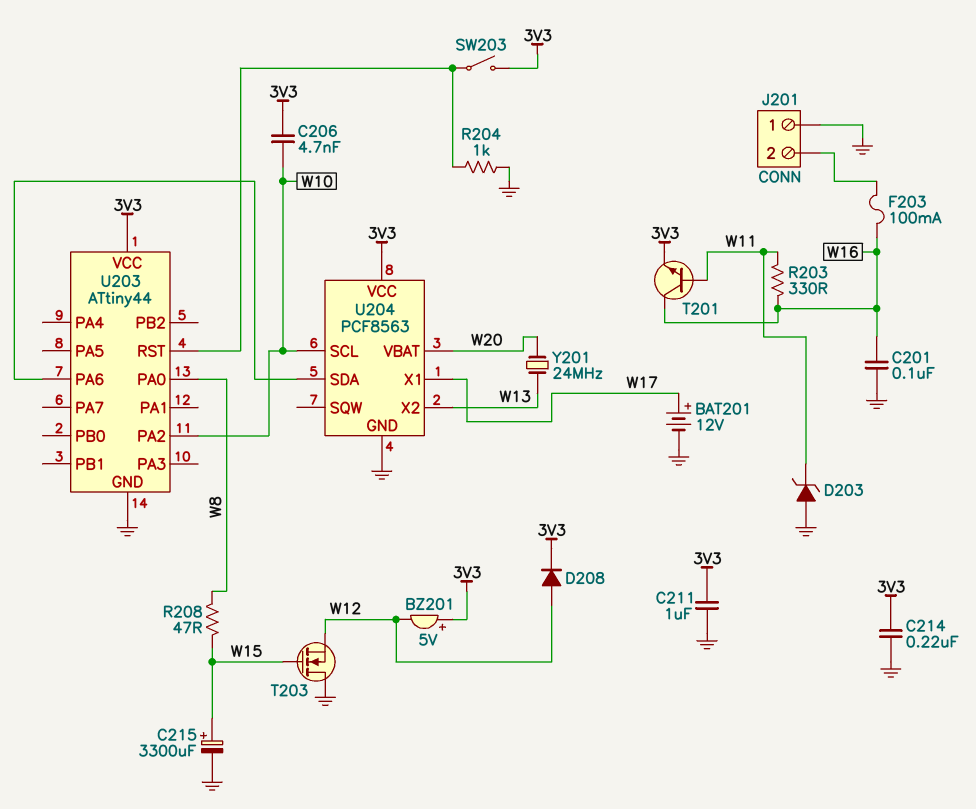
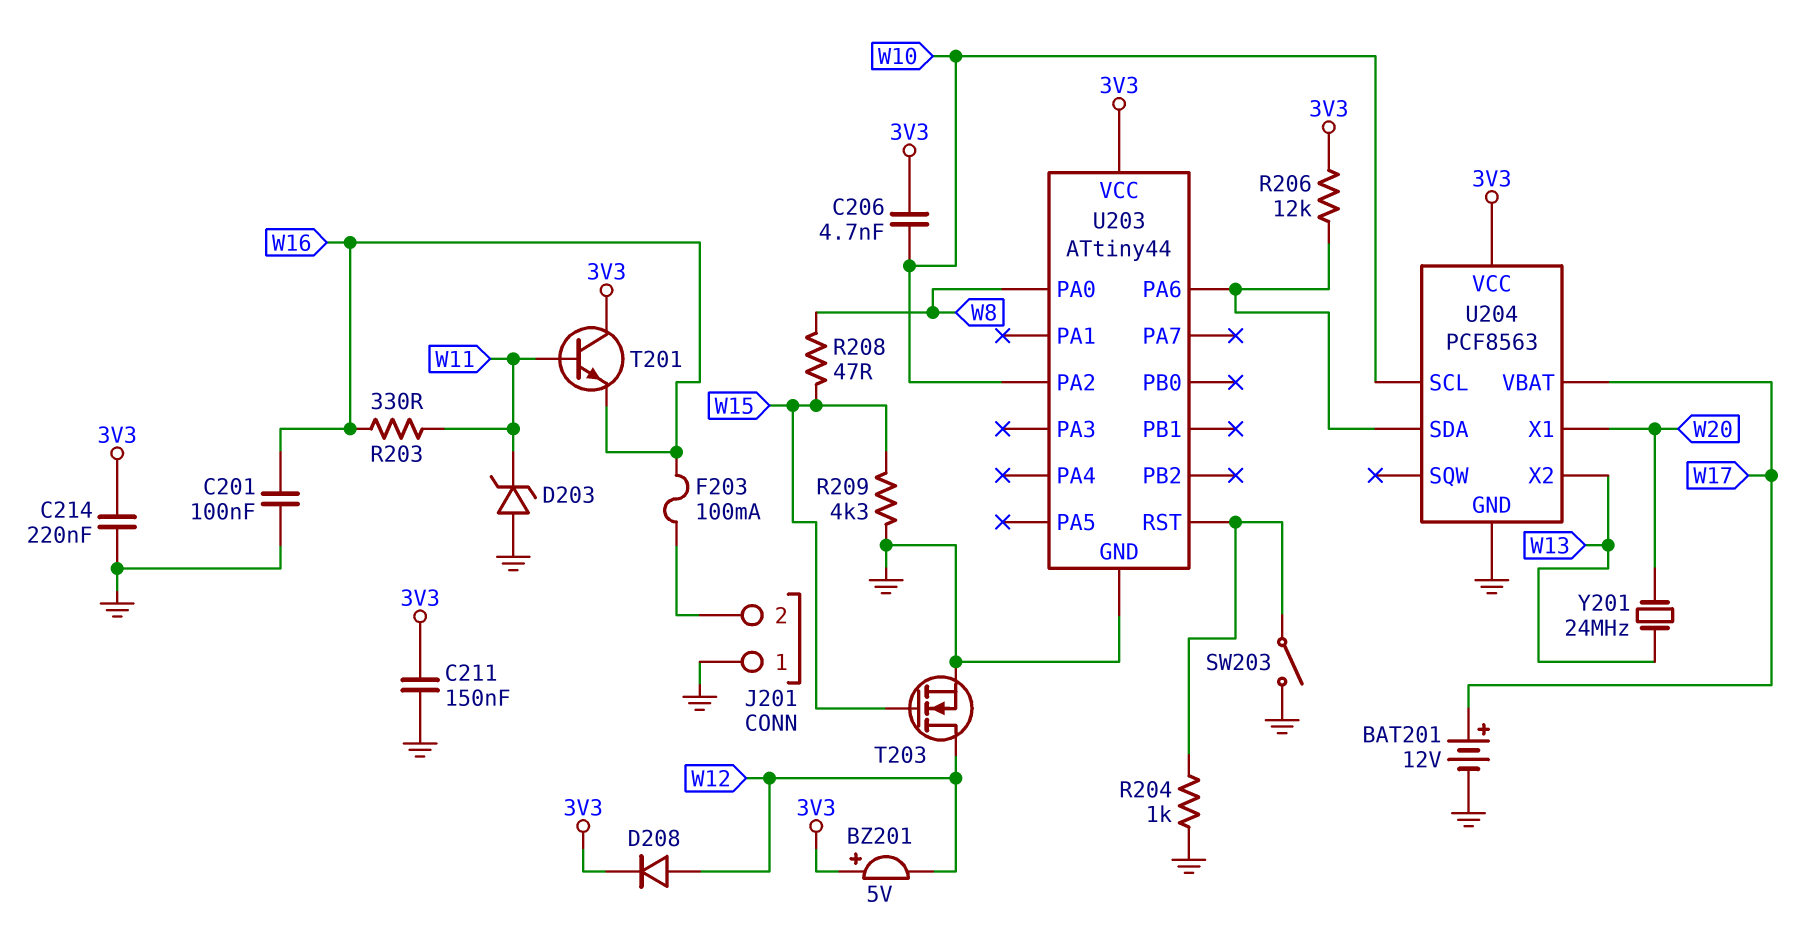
C211: 1uF (3V3, GND) -> 150nF (3V3, GND)
C215: 3300uF (plus W15, minus GND) -> none
R206: none -> 12k (3V3, U203/PA6)
R209: none -> 4.3k (GND, W15)
SW203: switch (3V3, U203/RST) -> switch (GND, U203/RST)
T201: NPN (B W11, C W16, E 3V3) -> NPN (B W11, C 3V3, E W16)
T203: NMOS (G W15, D GND, S W12) -> NMOS (G W15, D W12, S GND)
U204 pin VBAT: W20 -> W17
U204 pin X1: W17 -> W20

